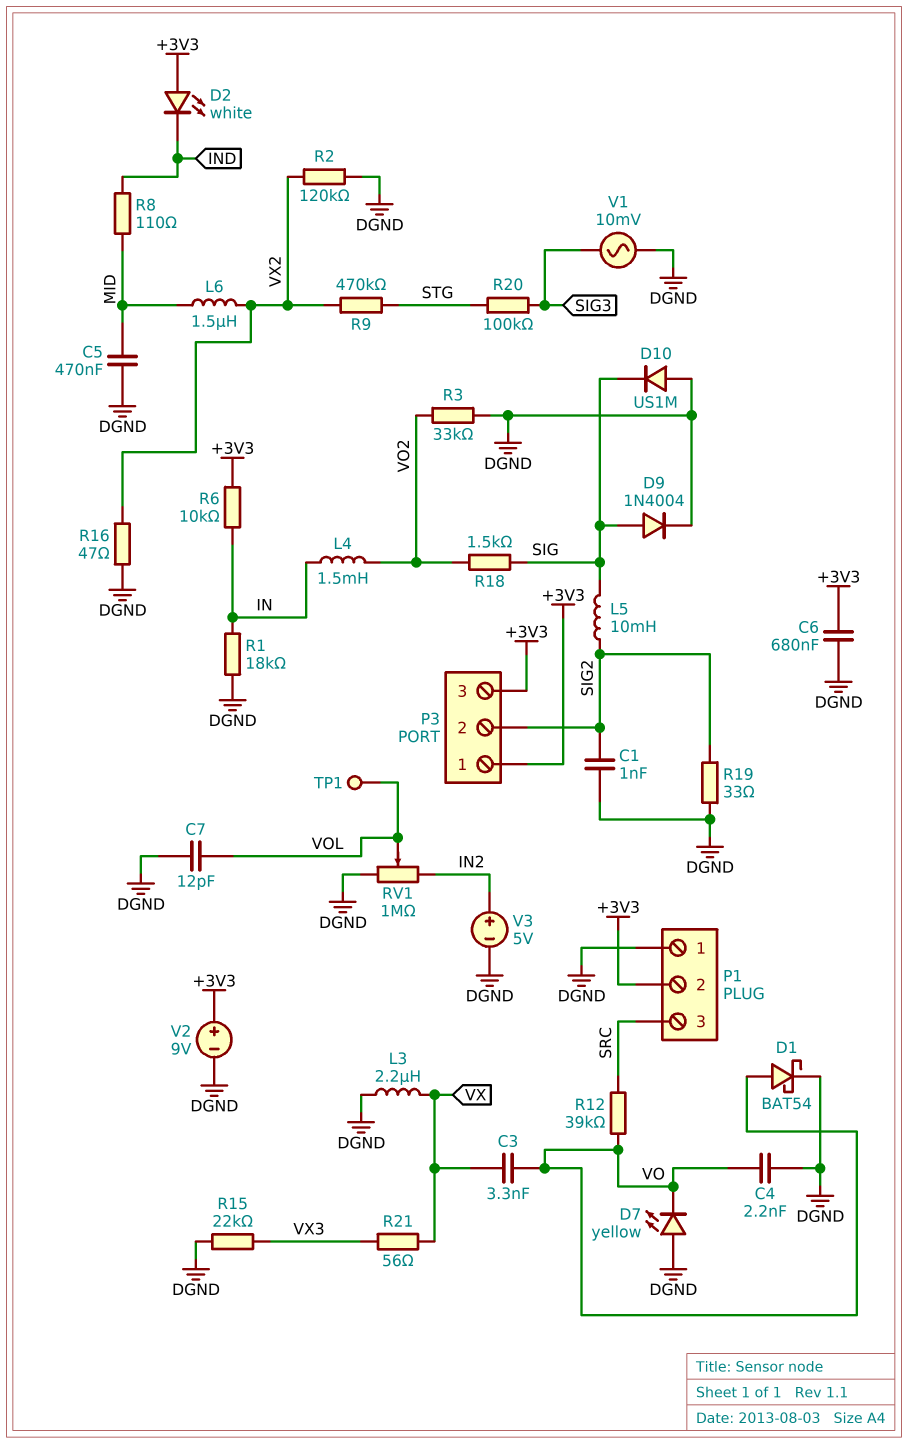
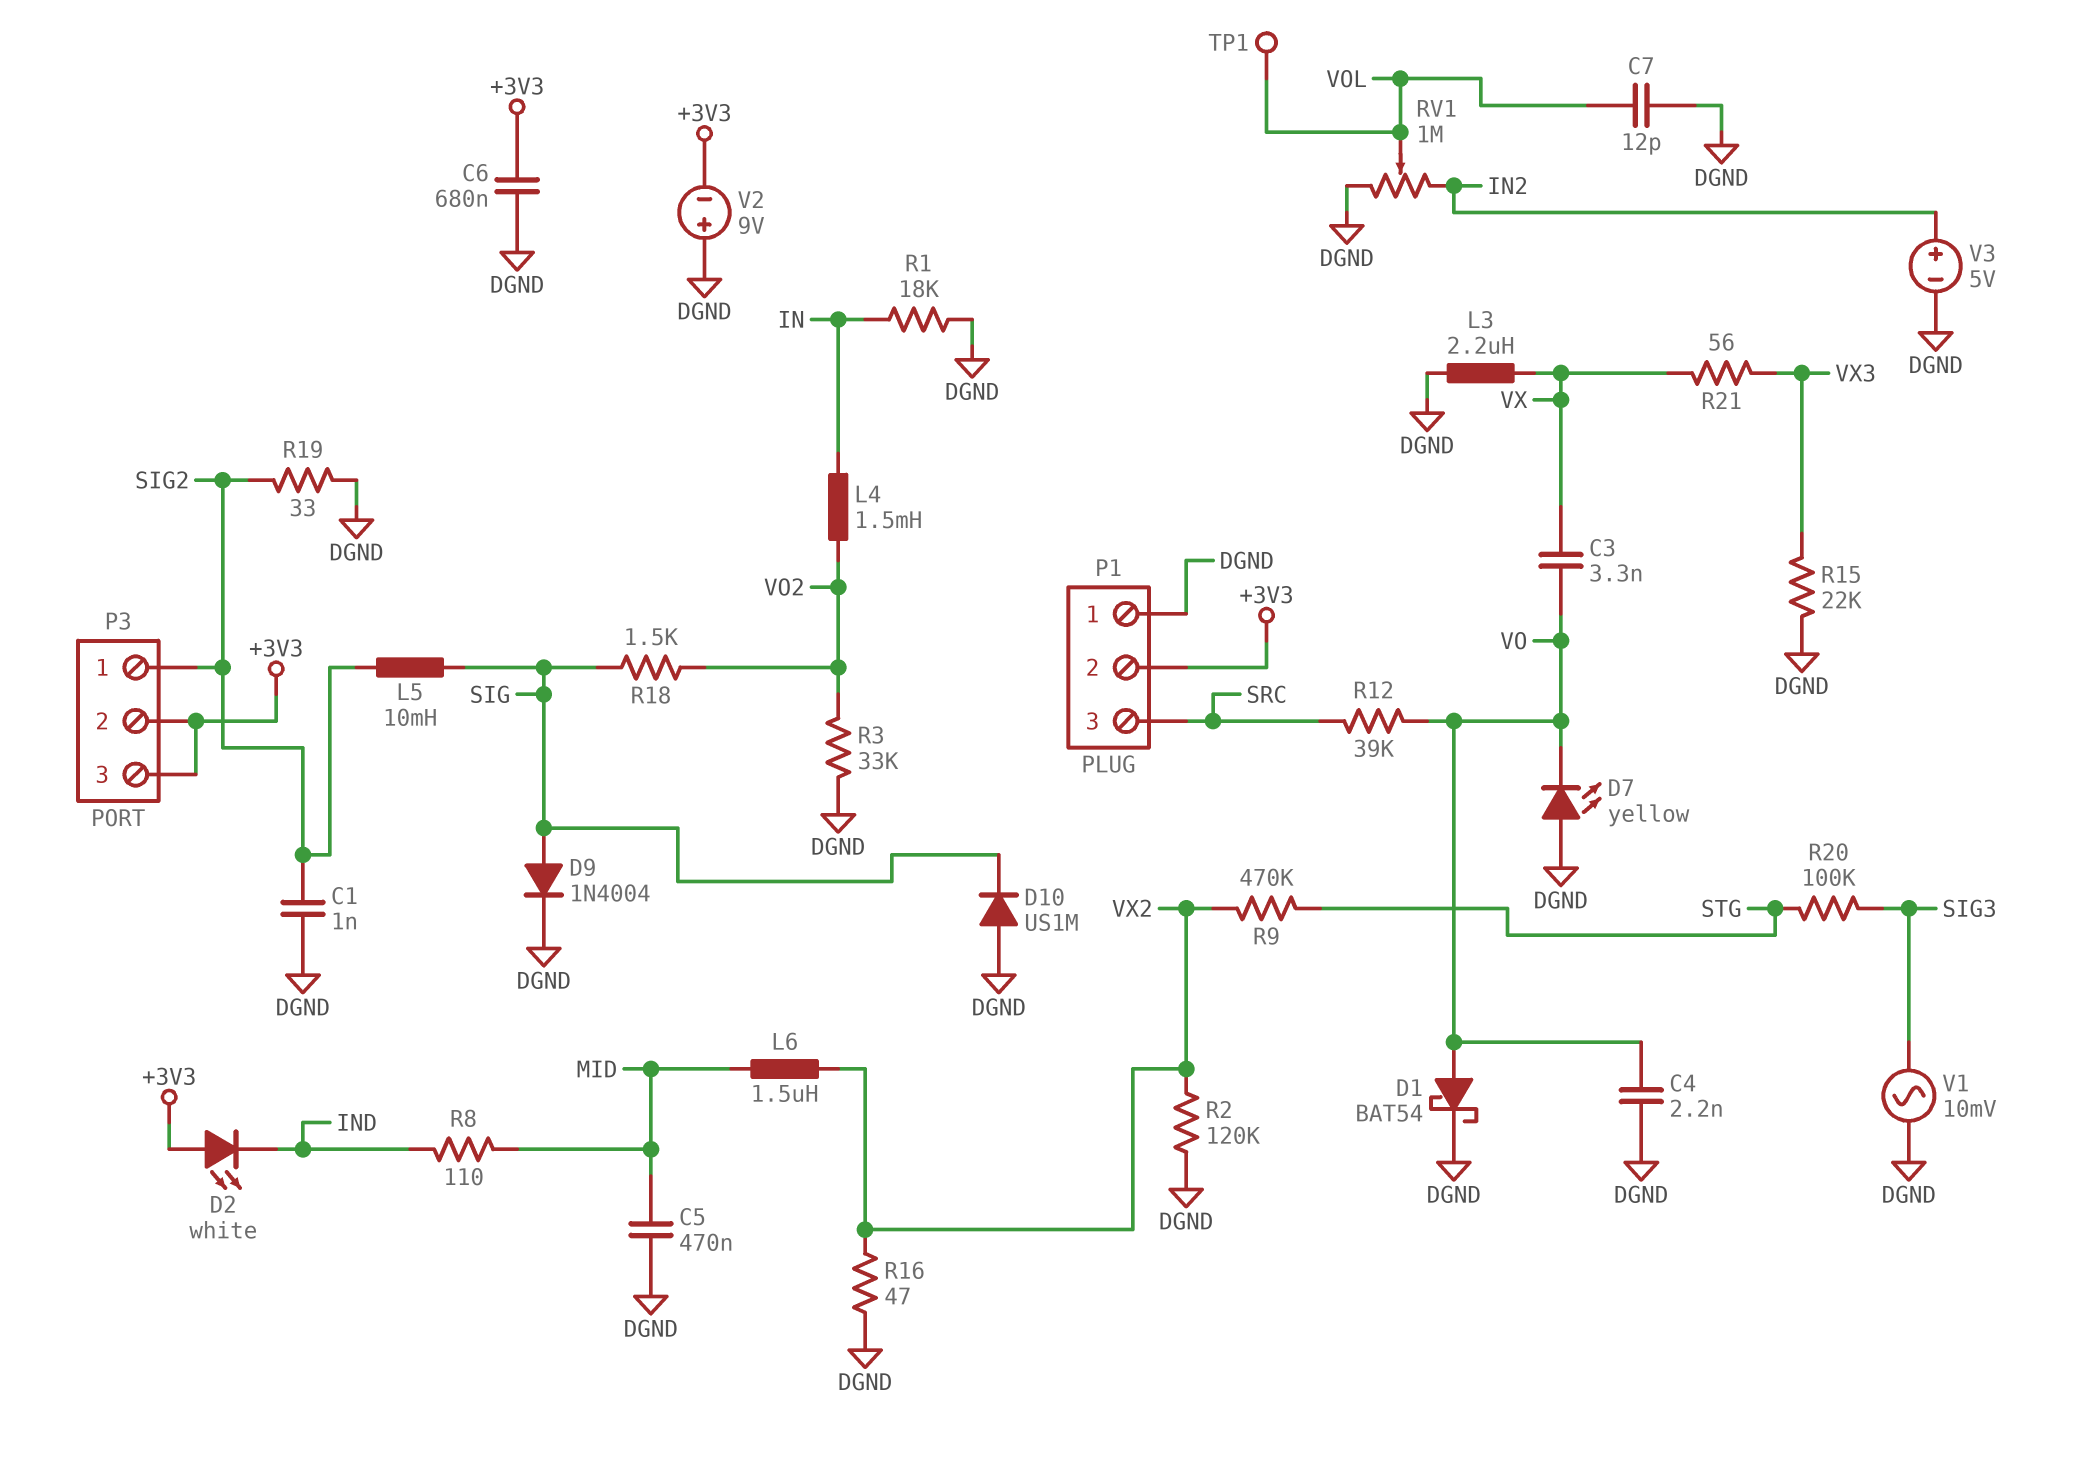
P3 pin 1: +3V3 -> SIG2
P3 pin 2: SIG2 -> +3V3
R6: 10k (+3V3, IN) -> none
V2: 9V (plus +3V3, minus DGND) -> 9V (plus DGND, minus +3V3)

